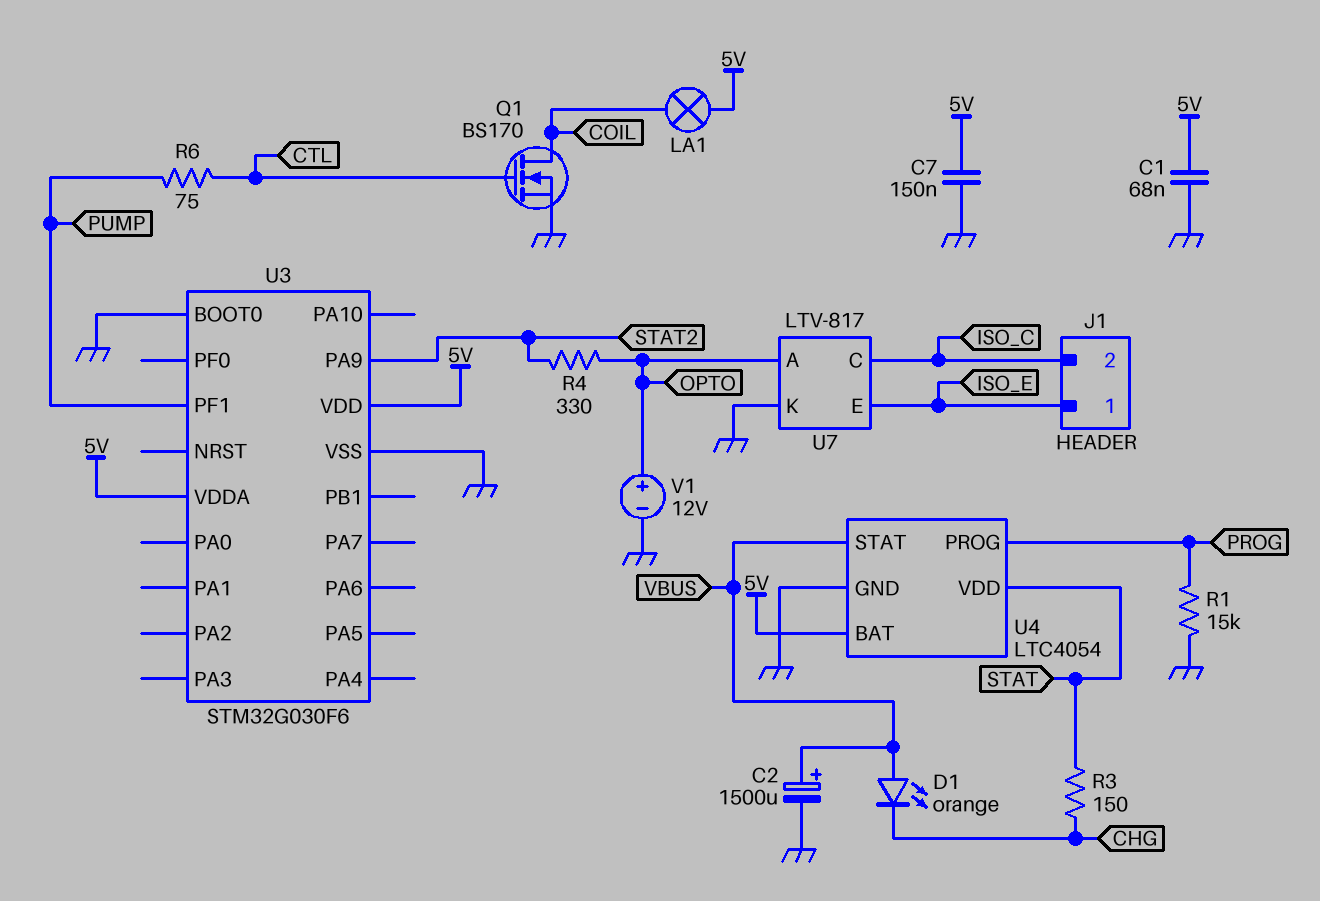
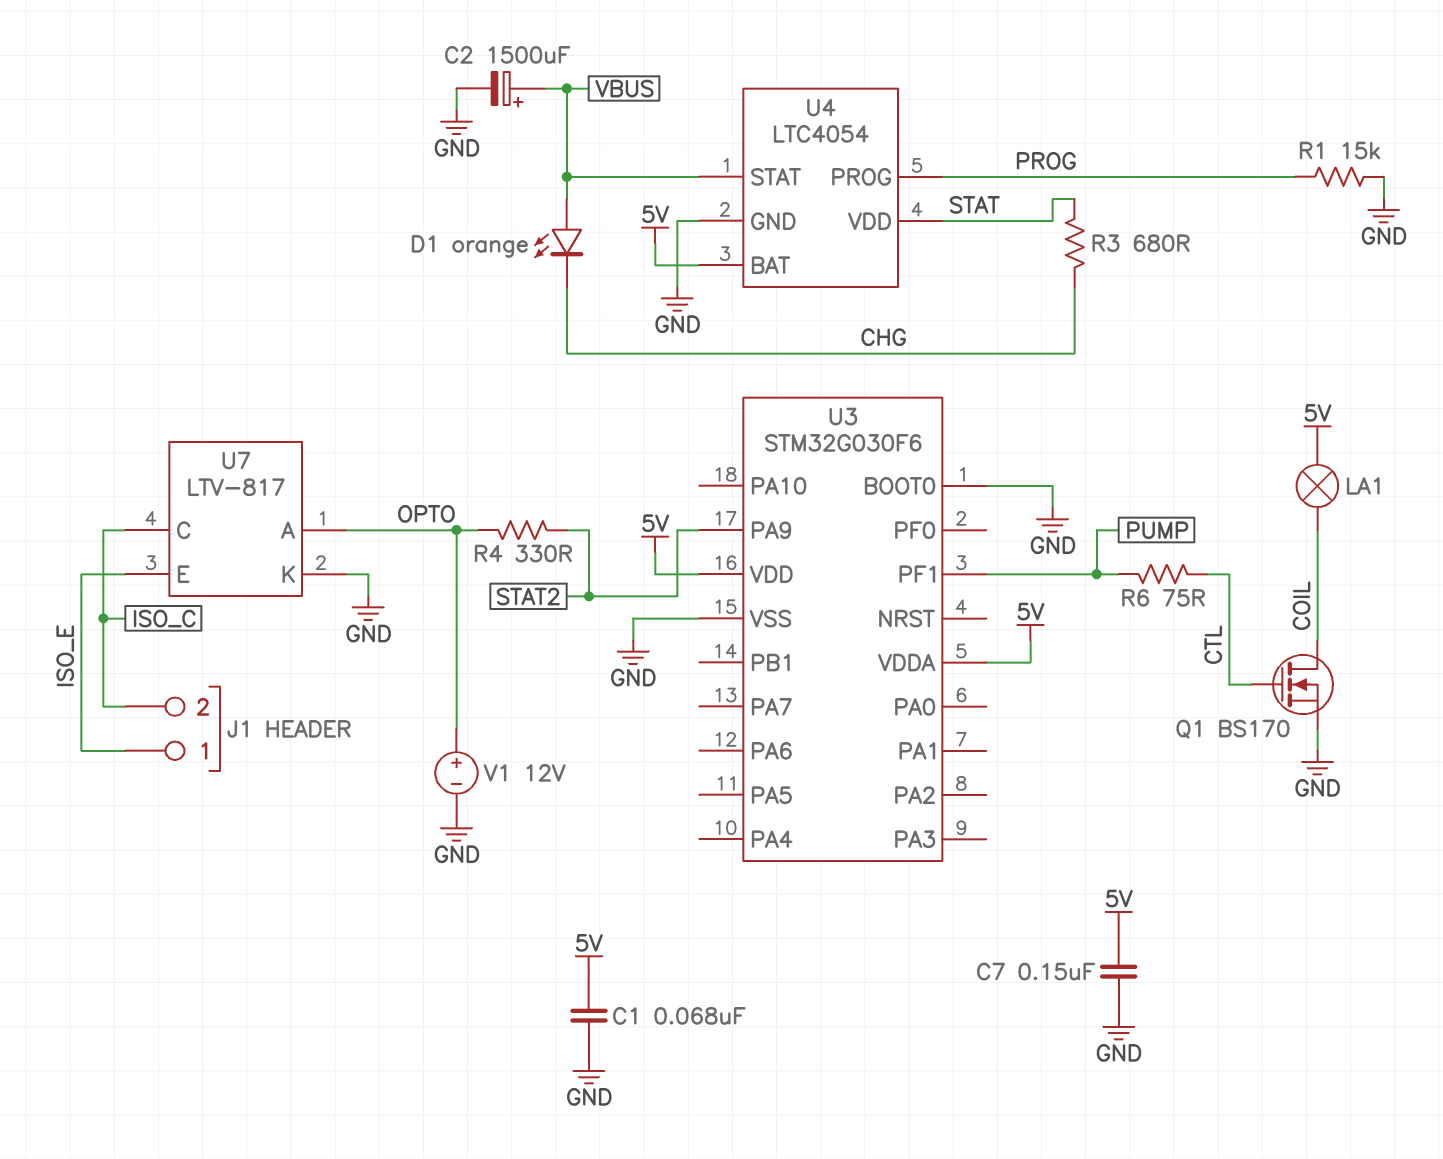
R3: 150 (CHG, STAT) -> 680 (CHG, STAT)

